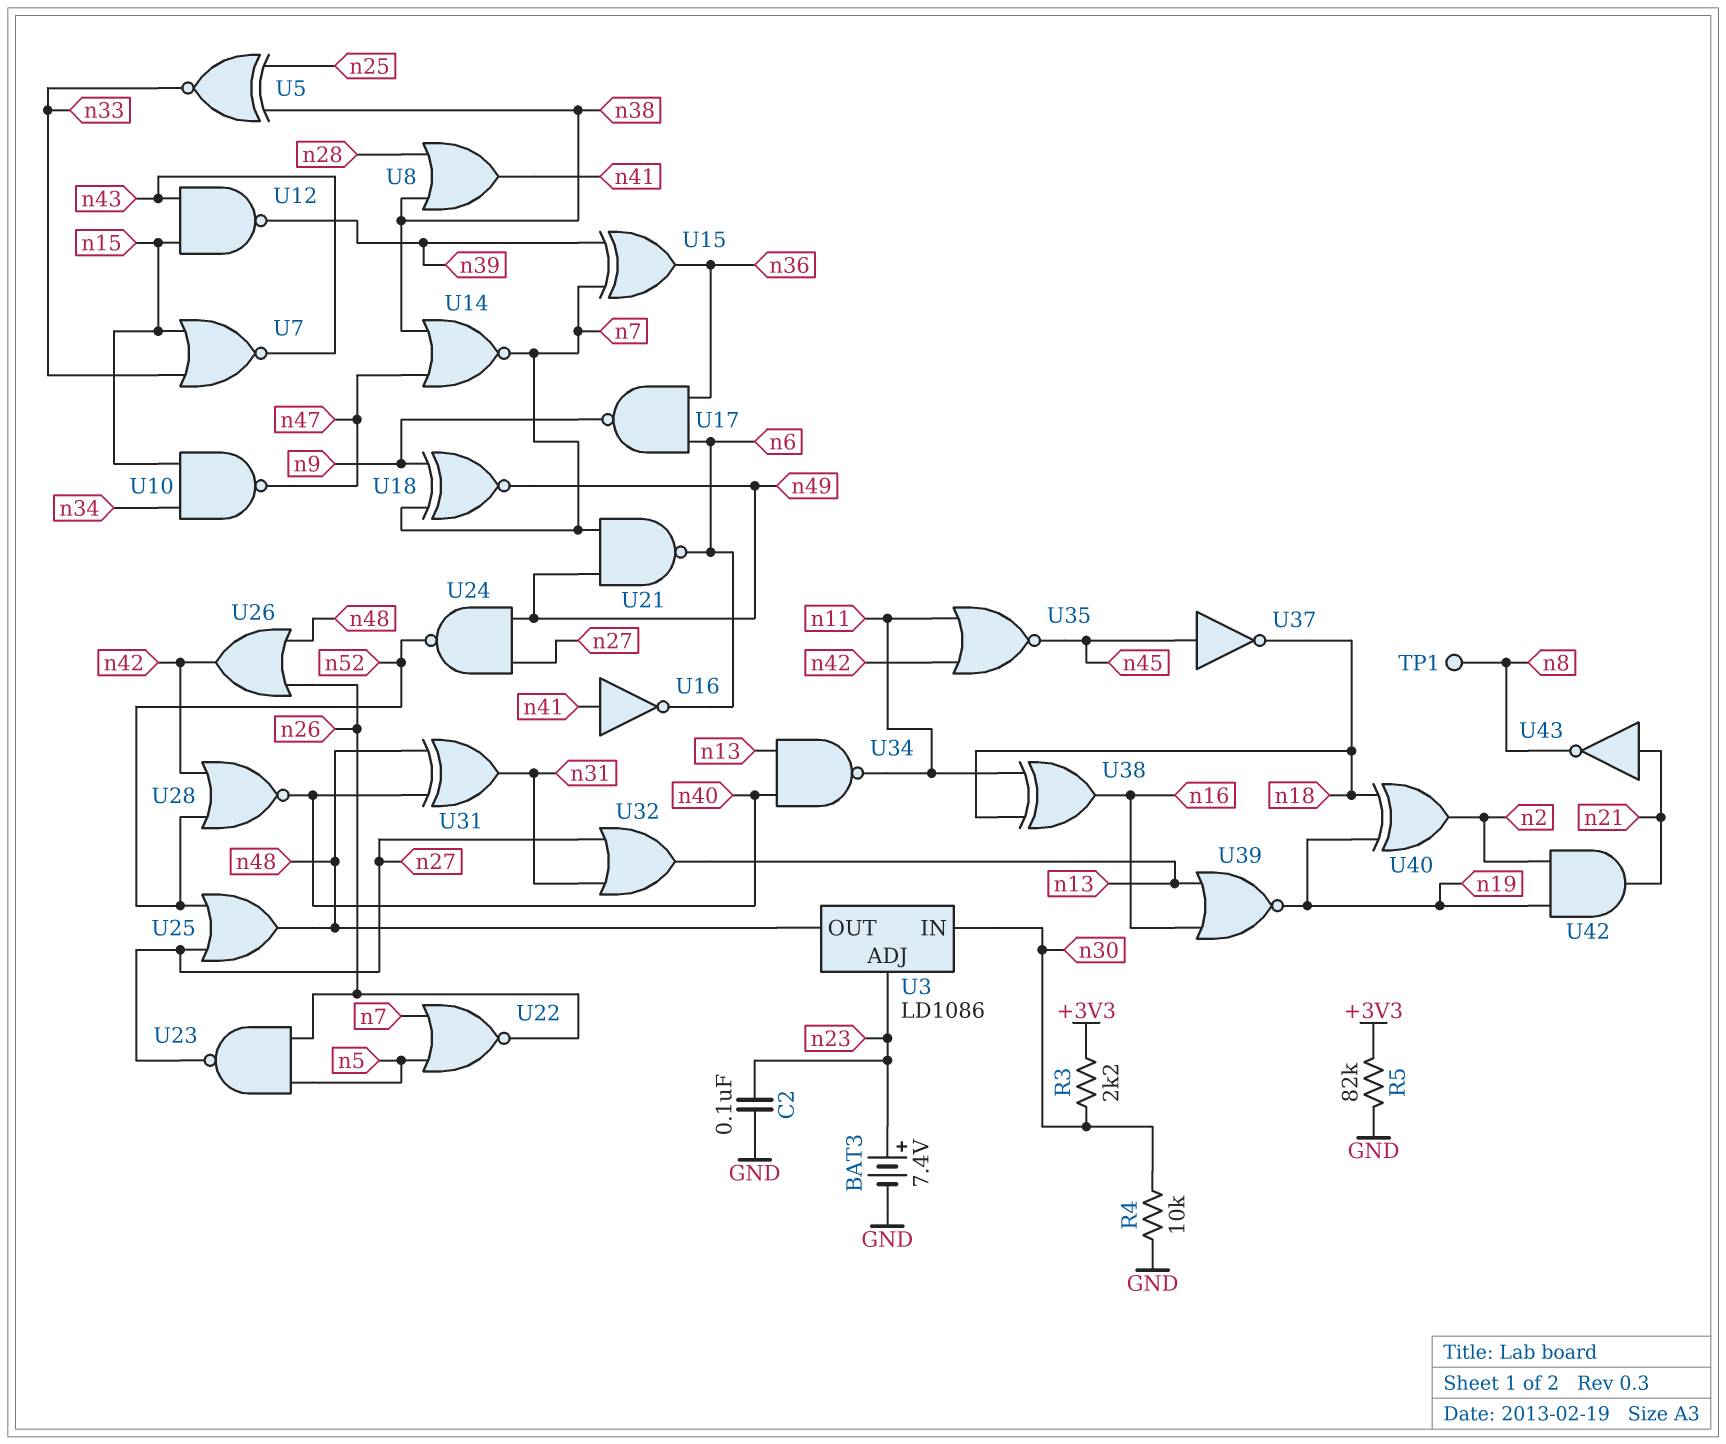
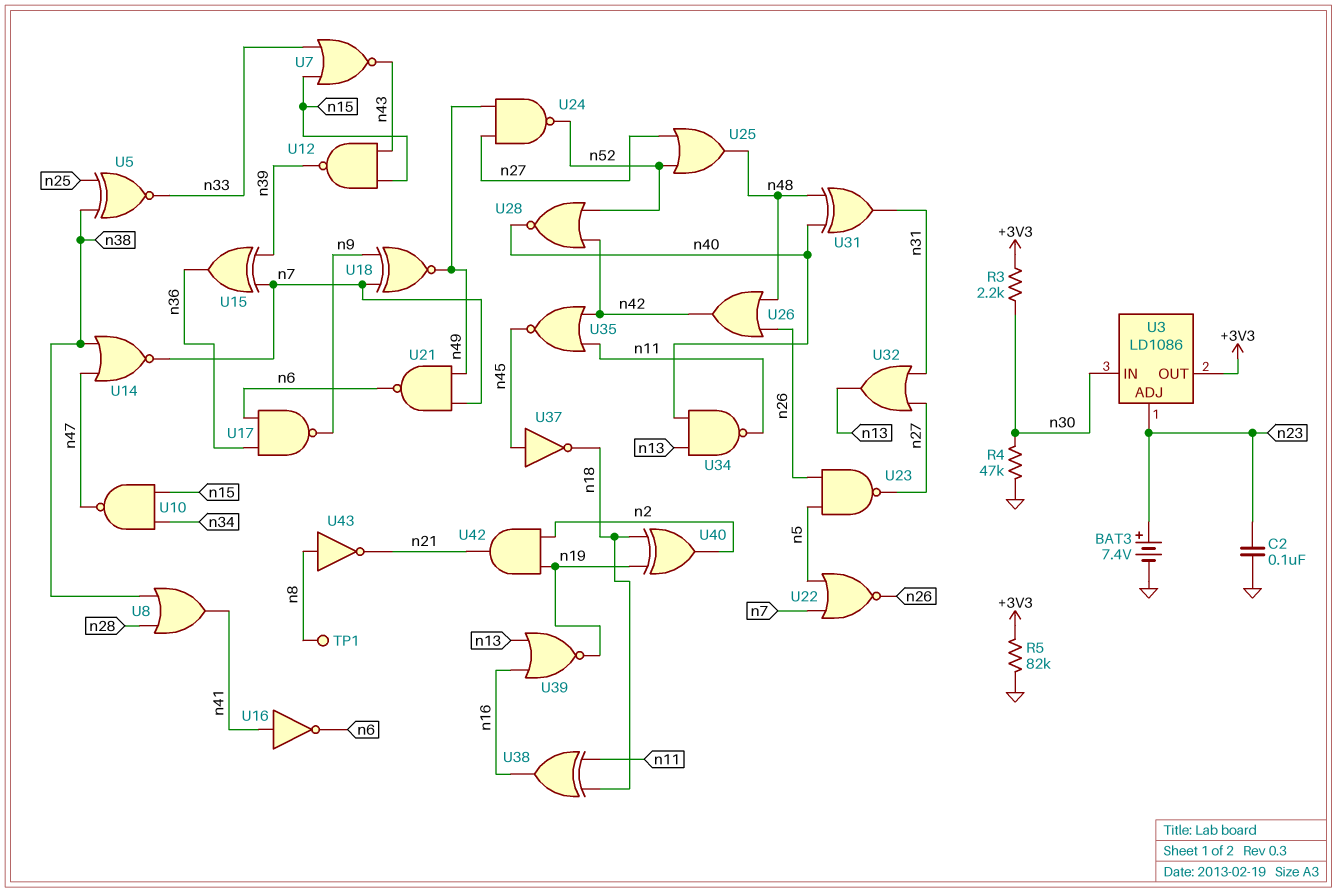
R4: 10k (GND, n30) -> 47k (GND, n30)
U3 pin OUT: n48 -> +3V3
U43: NOT (in n21, out n8) -> NOT (in n8, out n21)

